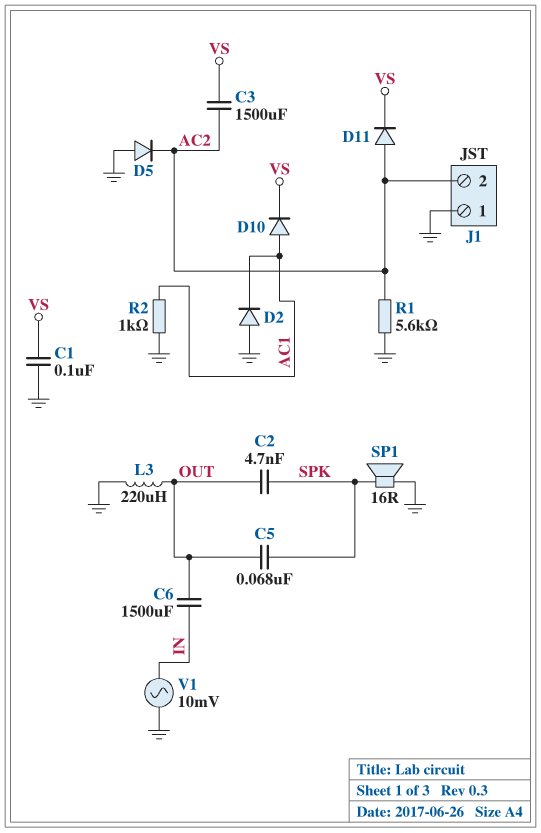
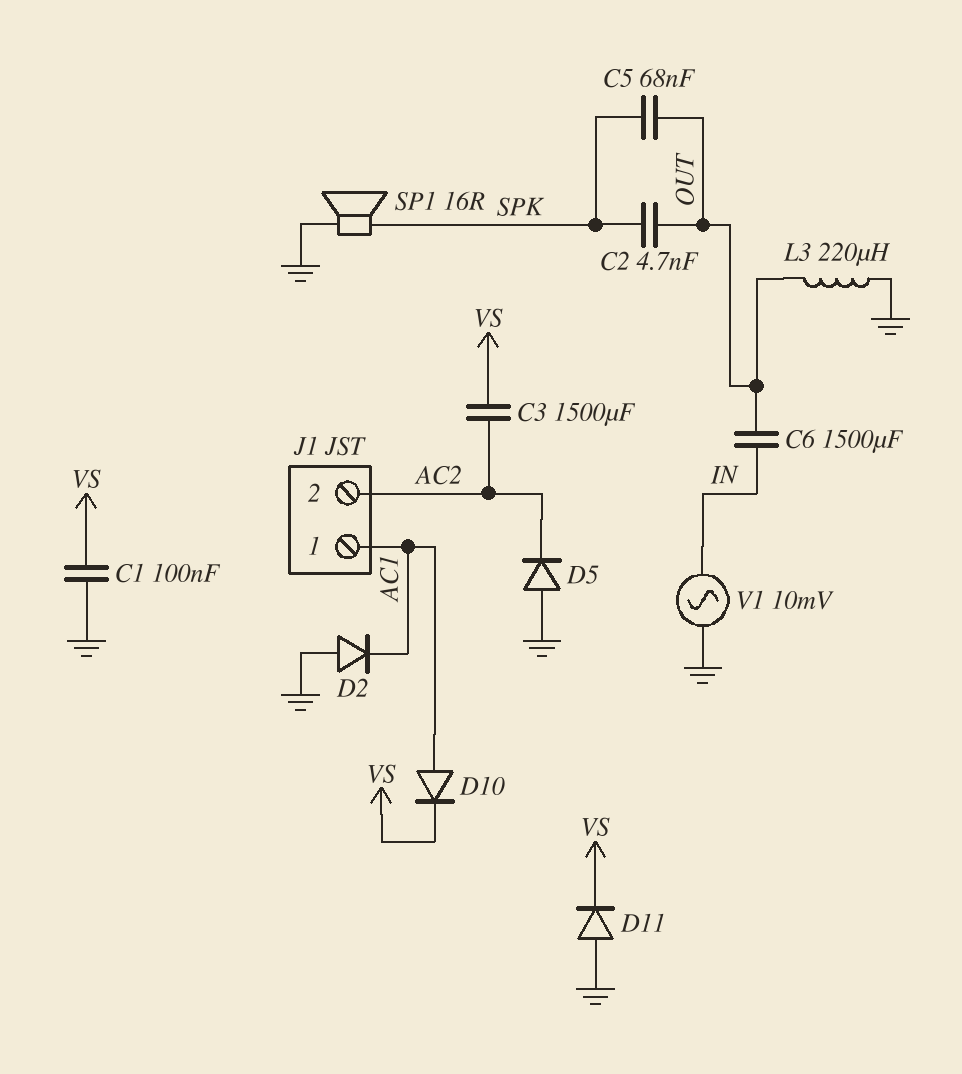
D11: diode (A AC2, K VS) -> diode (A GND, K VS)
J1 pin 1: GND -> AC1
R1: 5.6k (AC2, GND) -> none
R2: 1k (AC1, GND) -> none

